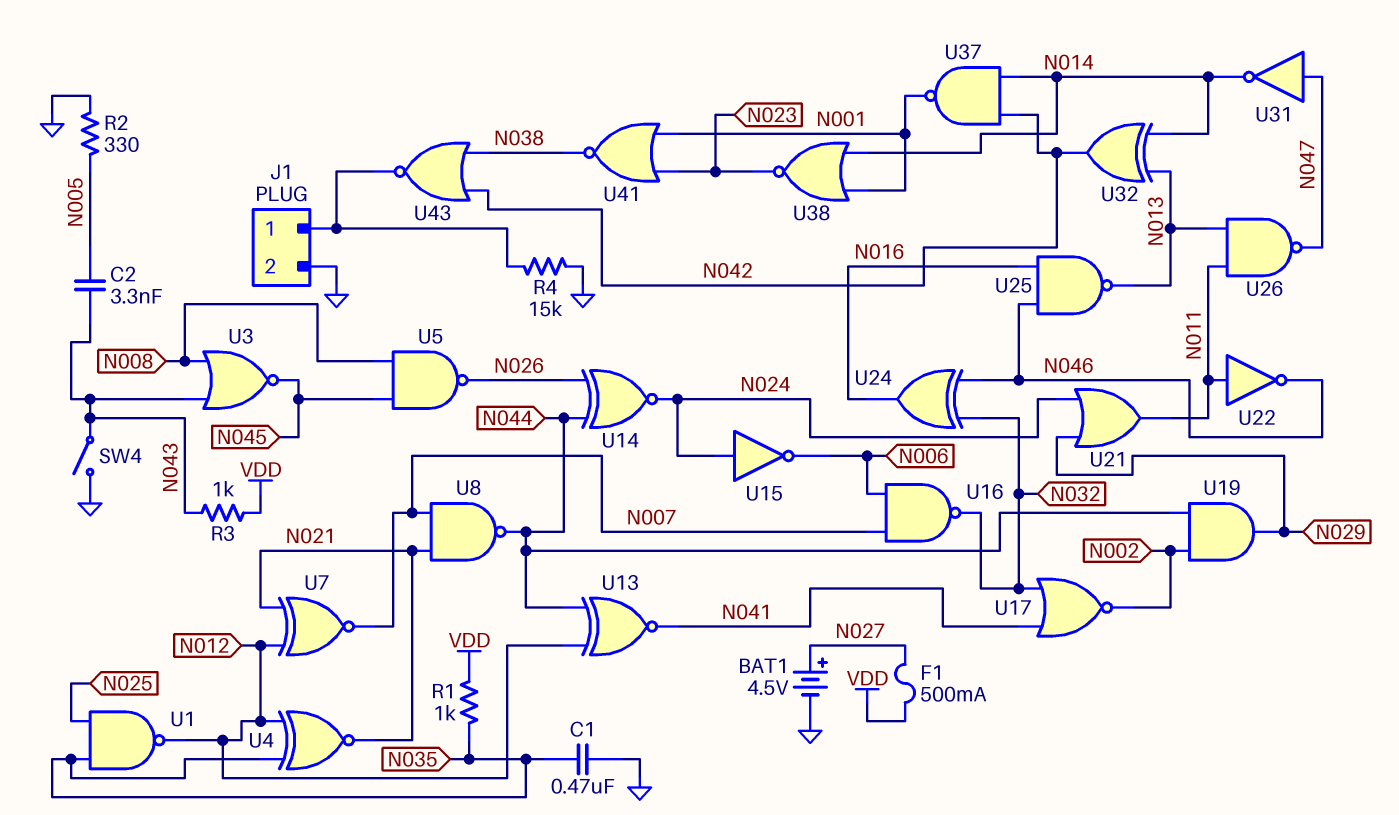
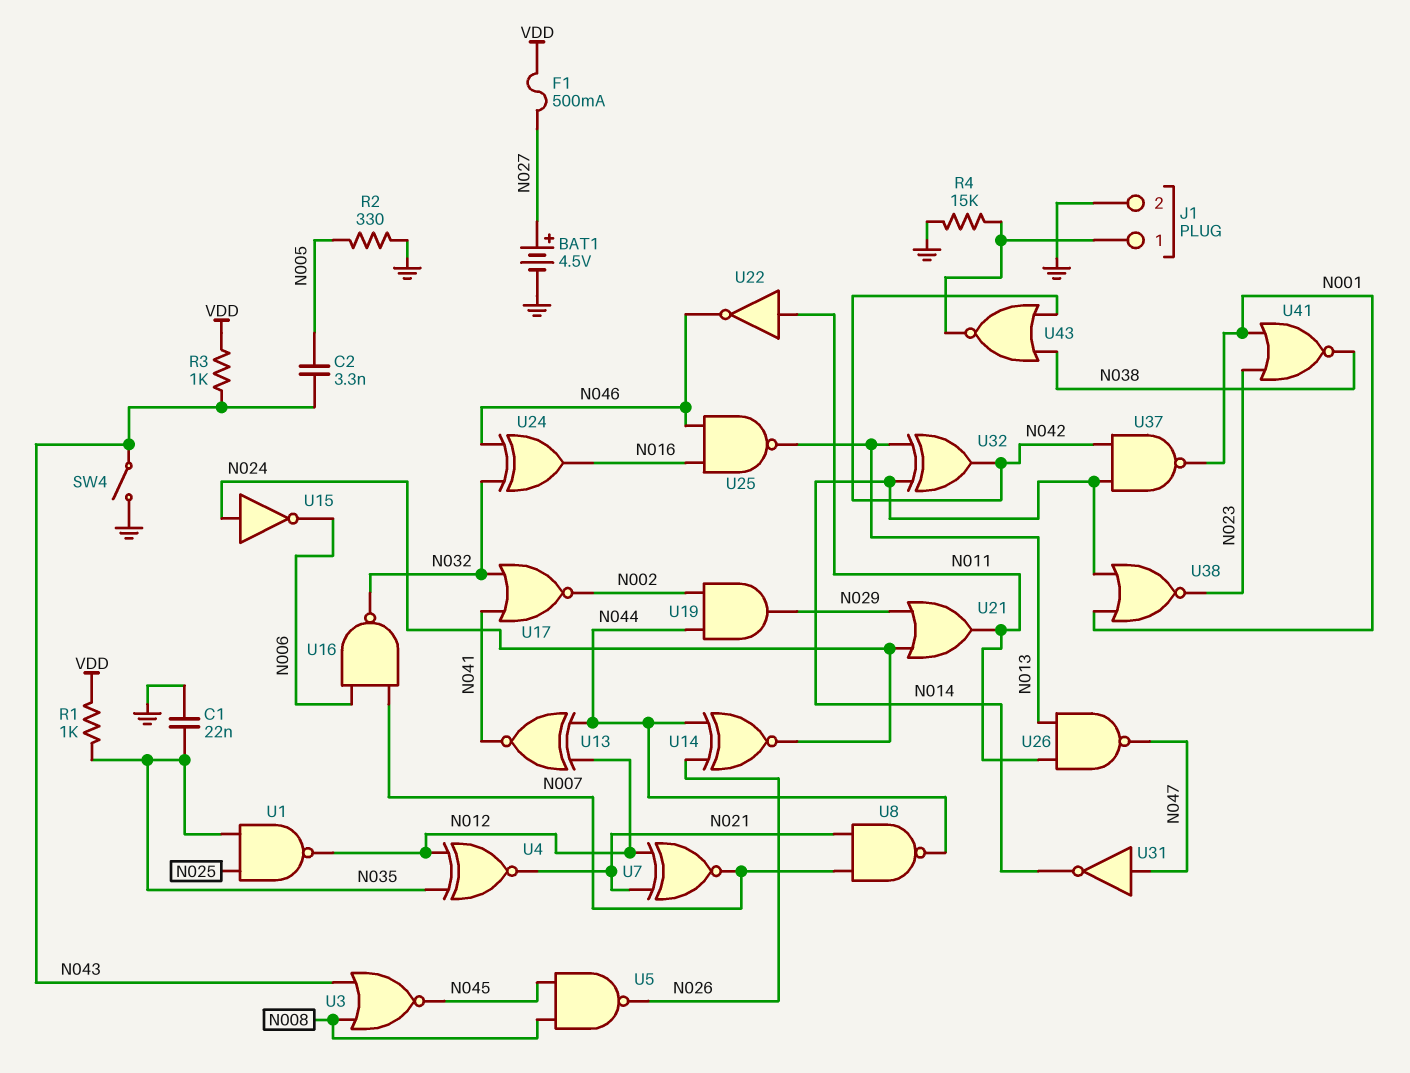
C1: 470nF (GND, N035) -> 22nF (GND, N035)

